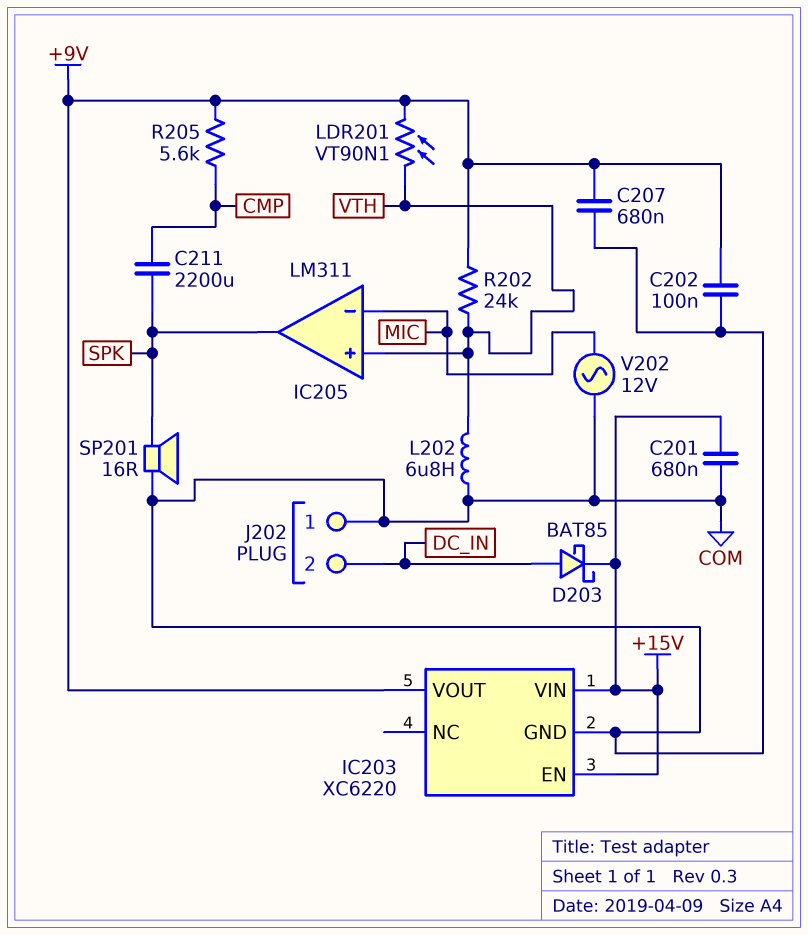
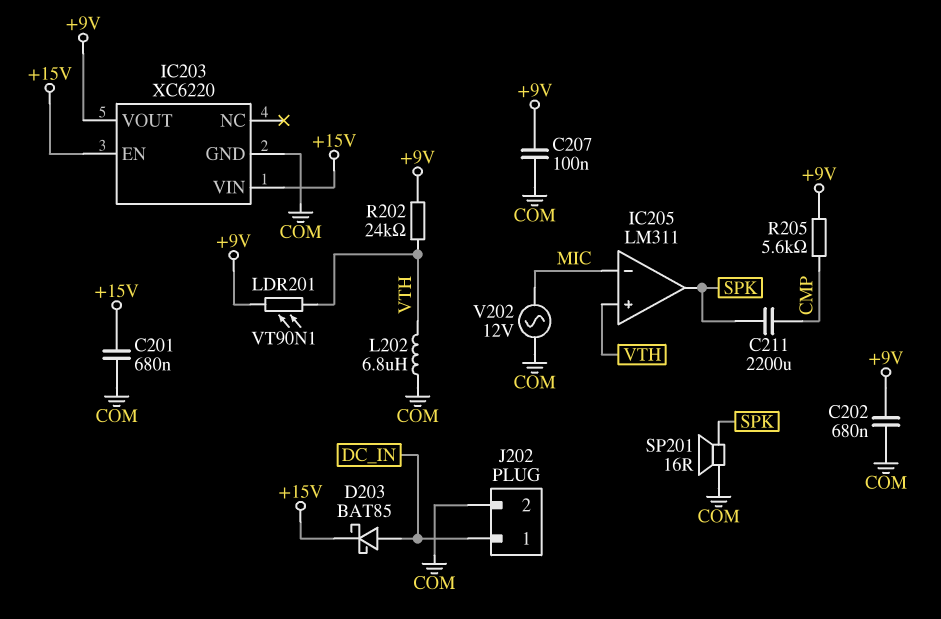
C202: 100nF (+9V, COM) -> 680nF (+9V, COM)
C207: 680nF (+9V, COM) -> 100nF (+9V, COM)
J202 pin 1: COM -> DC_IN
J202 pin 2: DC_IN -> COM

